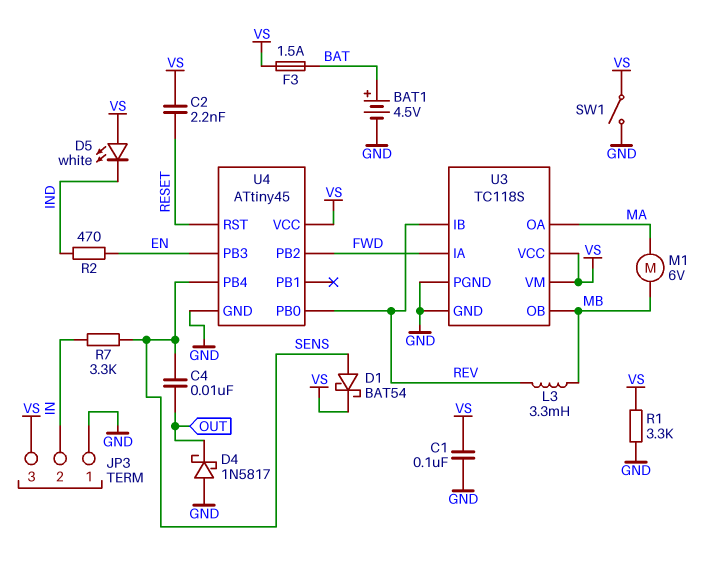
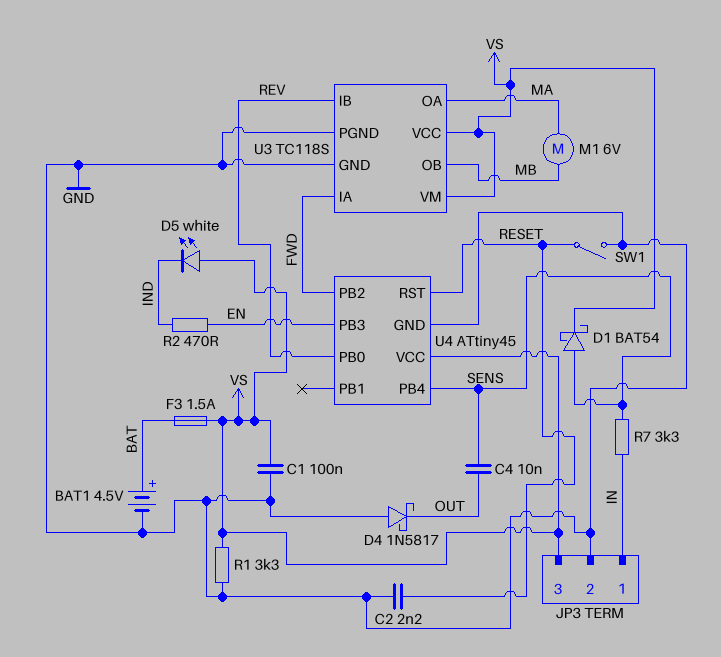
C2: 2.2nF (RESET, VS) -> 2.2nF (GND, RESET)
JP3 pin 1: GND -> IN
JP3 pin 2: IN -> GND
L3: 3.3mH (MB, REV) -> none
SW1: switch (GND, VS) -> switch (GND, RESET)

